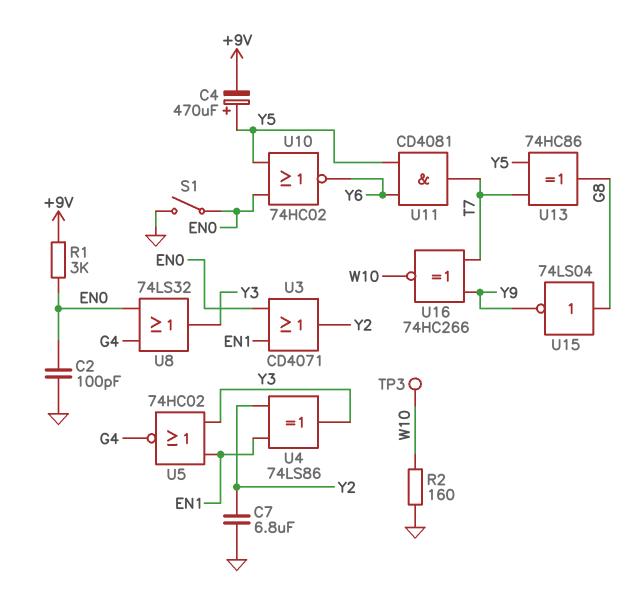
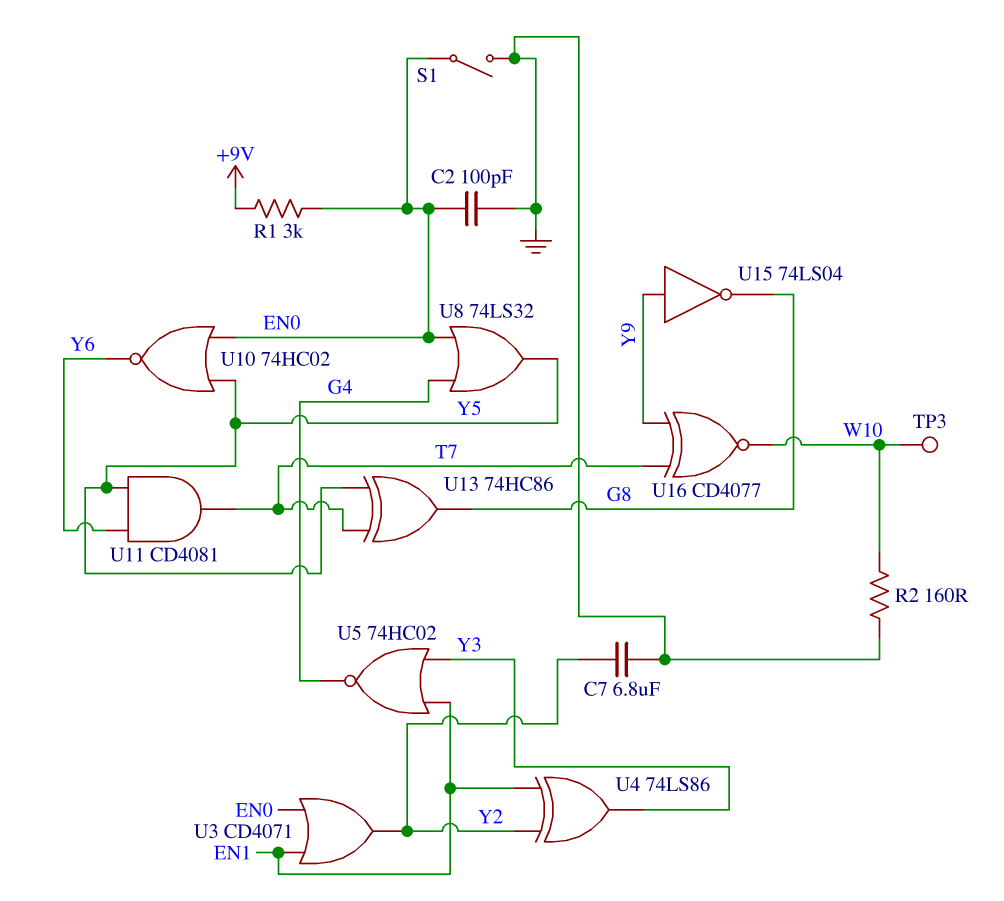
C4: 470uF (plus Y5, minus +9V) -> none
U8: OR 74LS32 (in EN0, in G4, out Y3) -> OR 74LS32 (in EN0, in G4, out Y5)
U15: NOT 74LS04 (in G8, out Y9) -> NOT 74LS04 (in Y9, out G8)
U16: XNOR 74HC266 (in T7, in Y9, out W10) -> XNOR CD4077 (in T7, in Y9, out W10)

